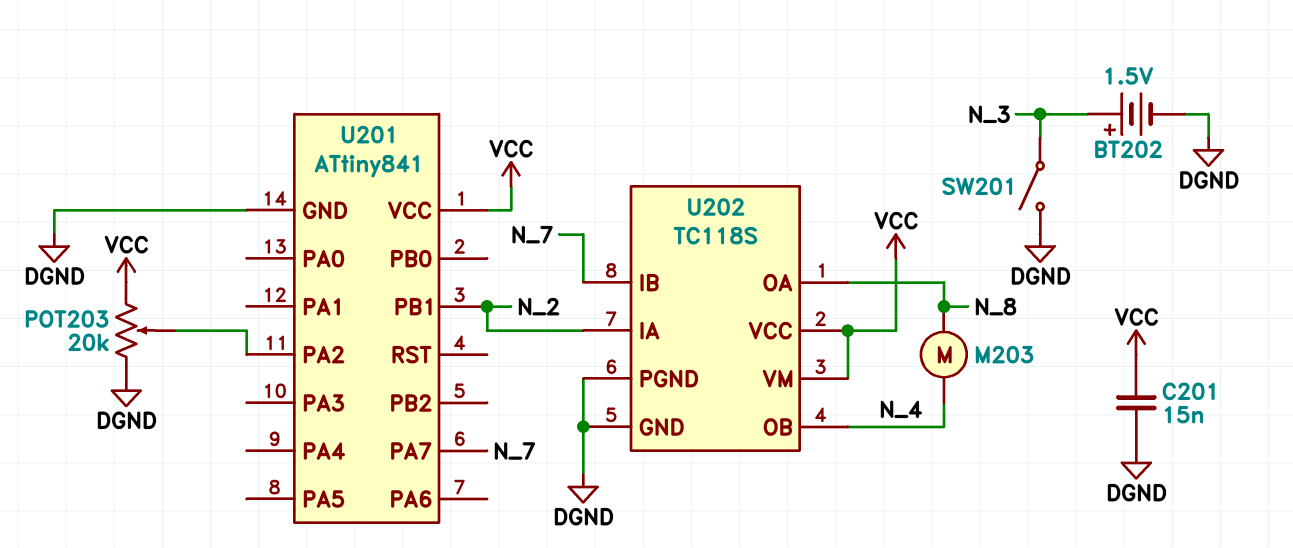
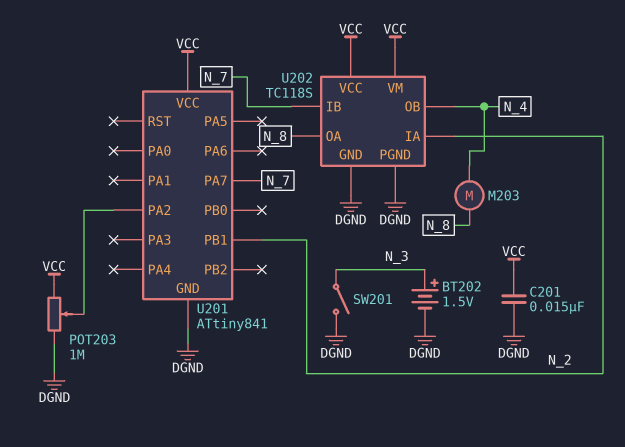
POT203: 20k (DGND, VCC, wiper U201/PA2) -> 1M (DGND, VCC, wiper U201/PA2)

